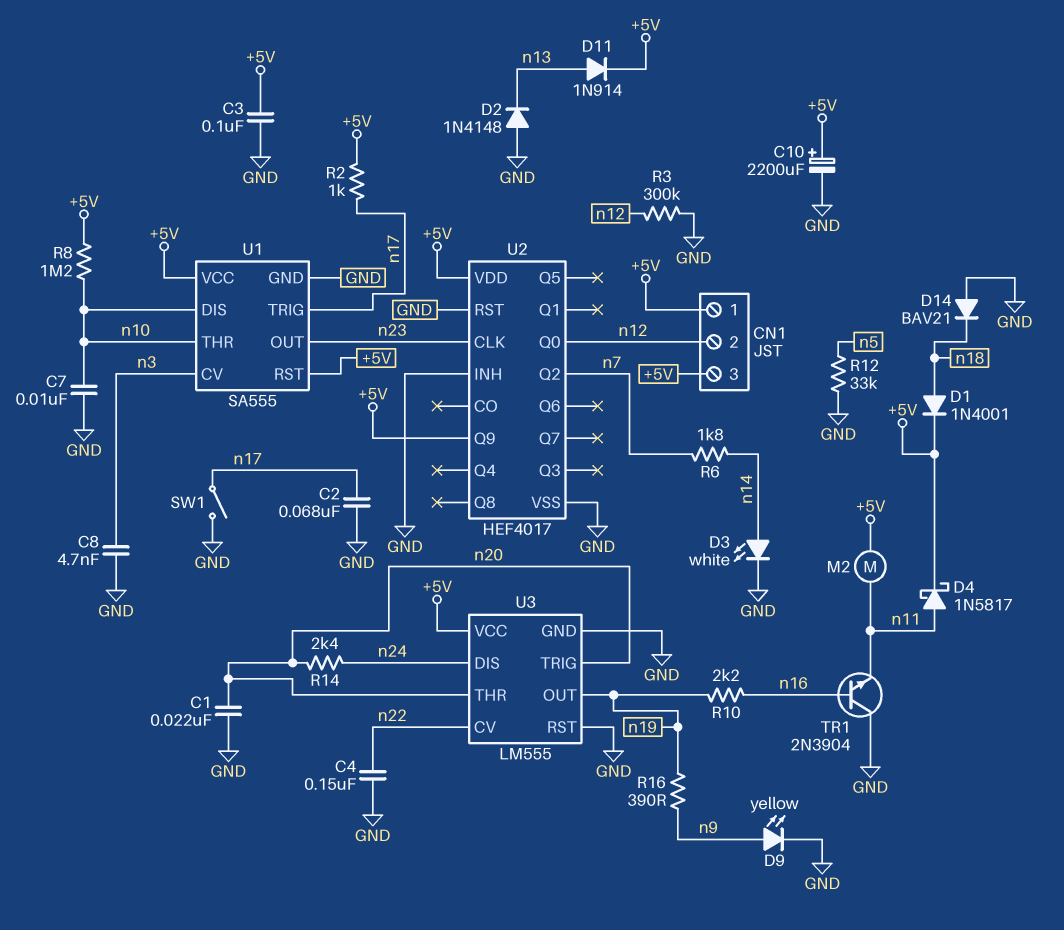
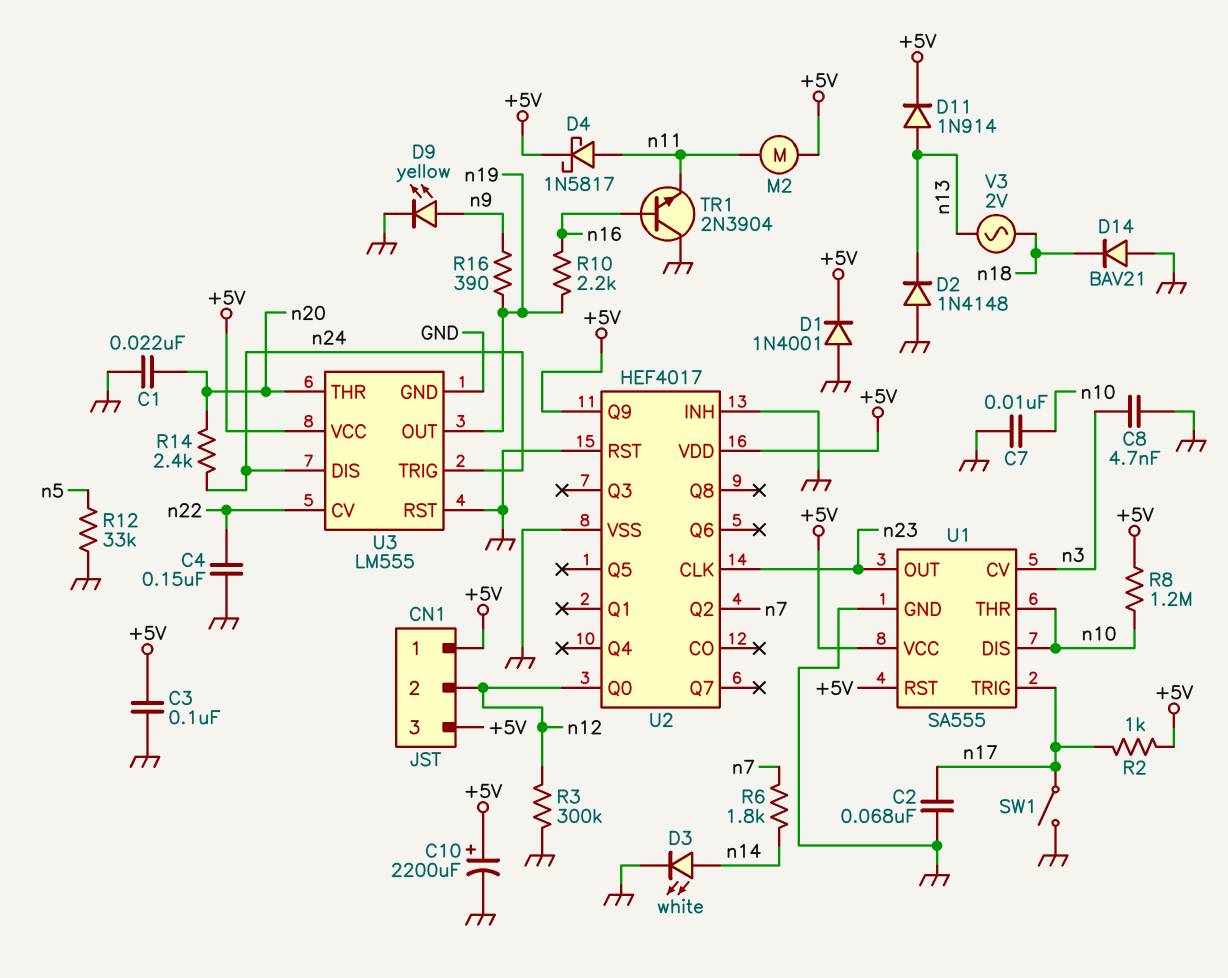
D1: diode 1N4001 (A n18, K +5V) -> diode 1N4001 (A GND, K +5V)
U3 pin TRIG: n20 -> n24
V3: none -> AC 2V (n13, n18)

